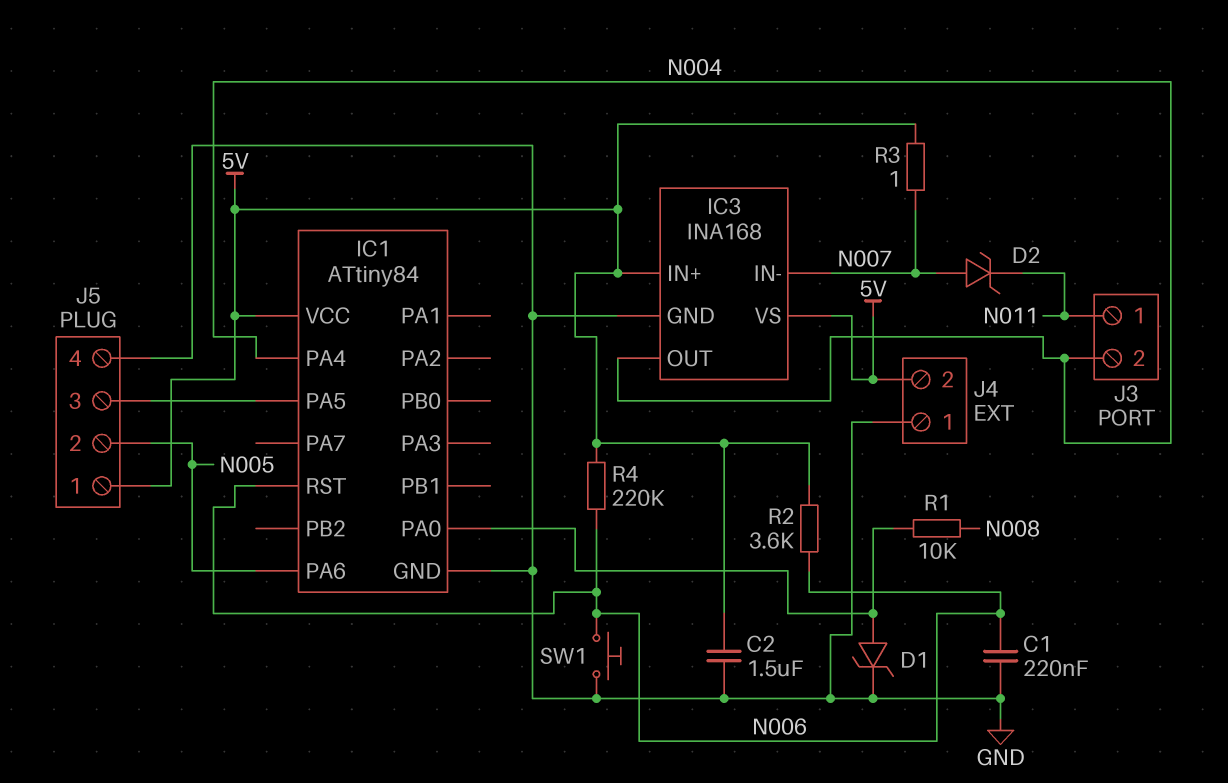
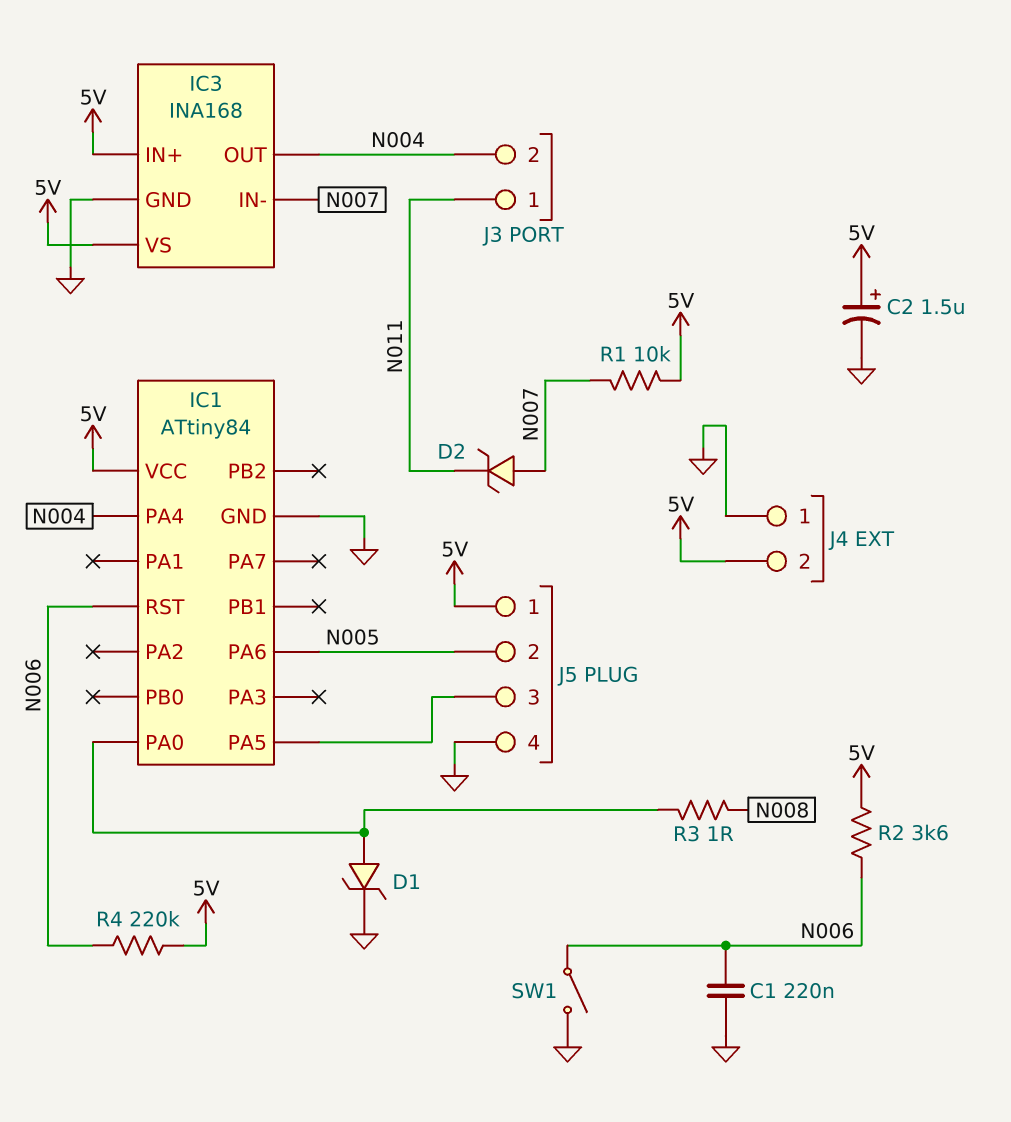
C2: 1.5uF (5V, GND) -> 1.5uF (plus 5V, minus GND)
R1: 10k (IC1/PA0, N008) -> 10k (5V, N007)
R3: 1 (5V, N007) -> 1 (IC1/PA0, N008)
SW1: button (GND, N006) -> switch (GND, N006)

